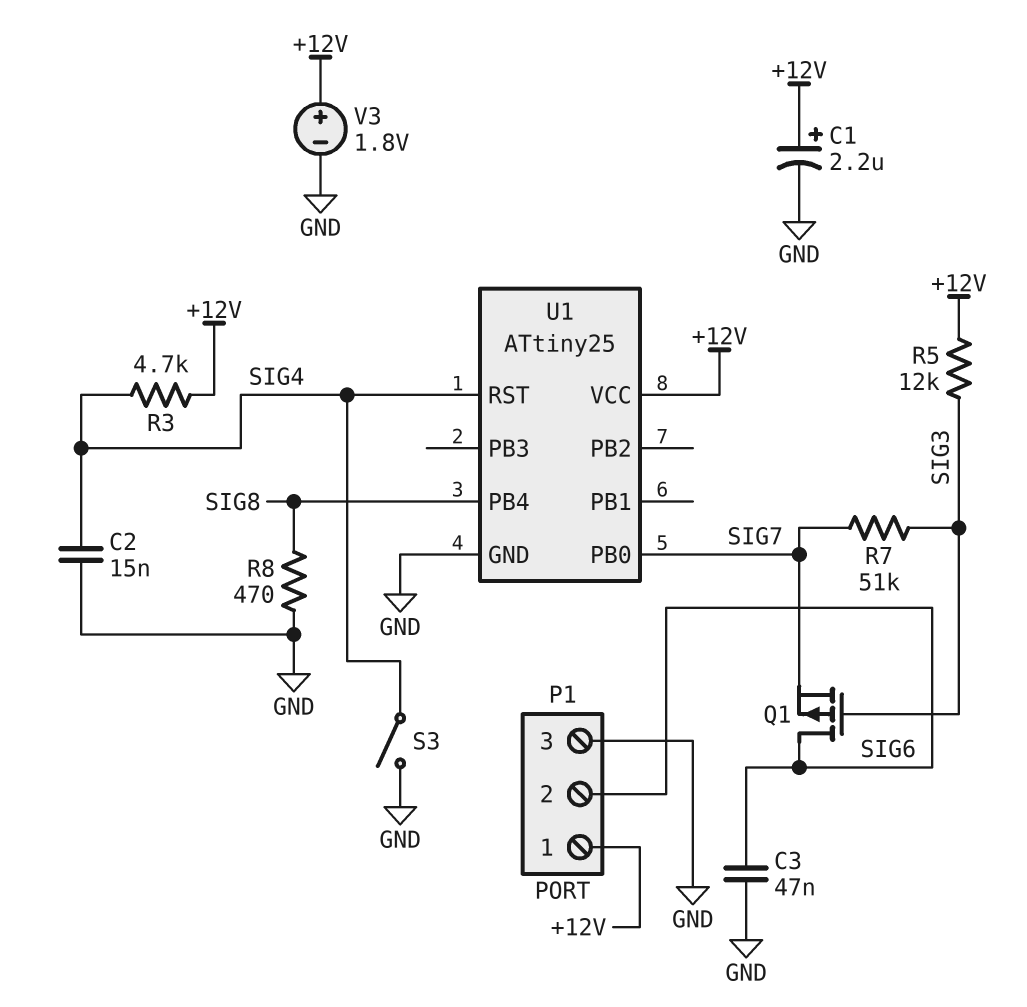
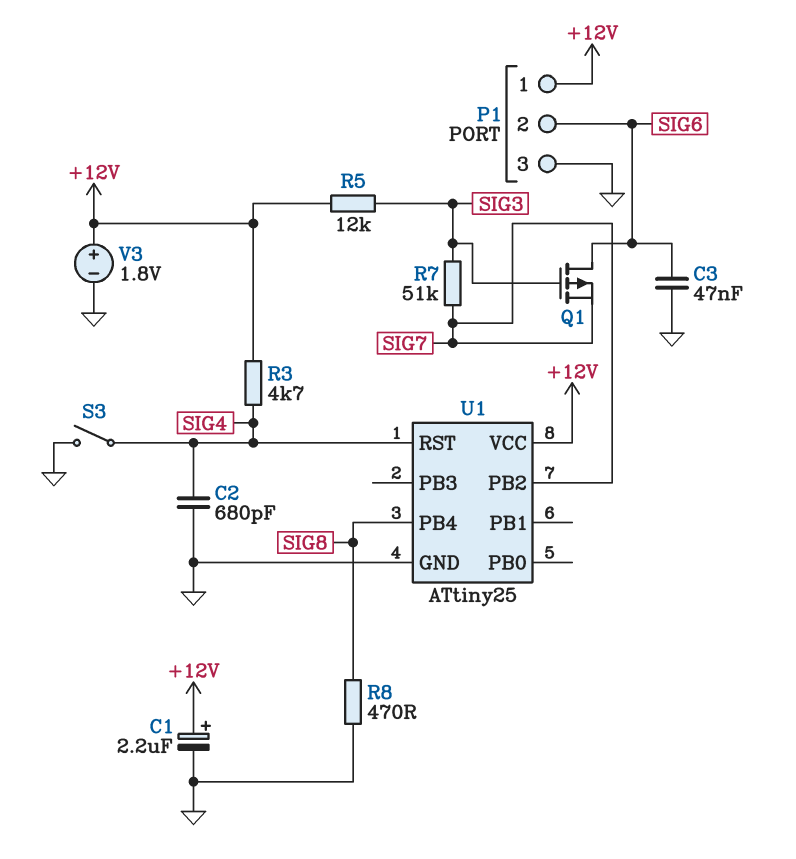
C2: 15nF (GND, SIG4) -> 680pF (GND, SIG4)
U1 pin PB0: SIG7 -> none
U1 pin PB2: none -> SIG7

